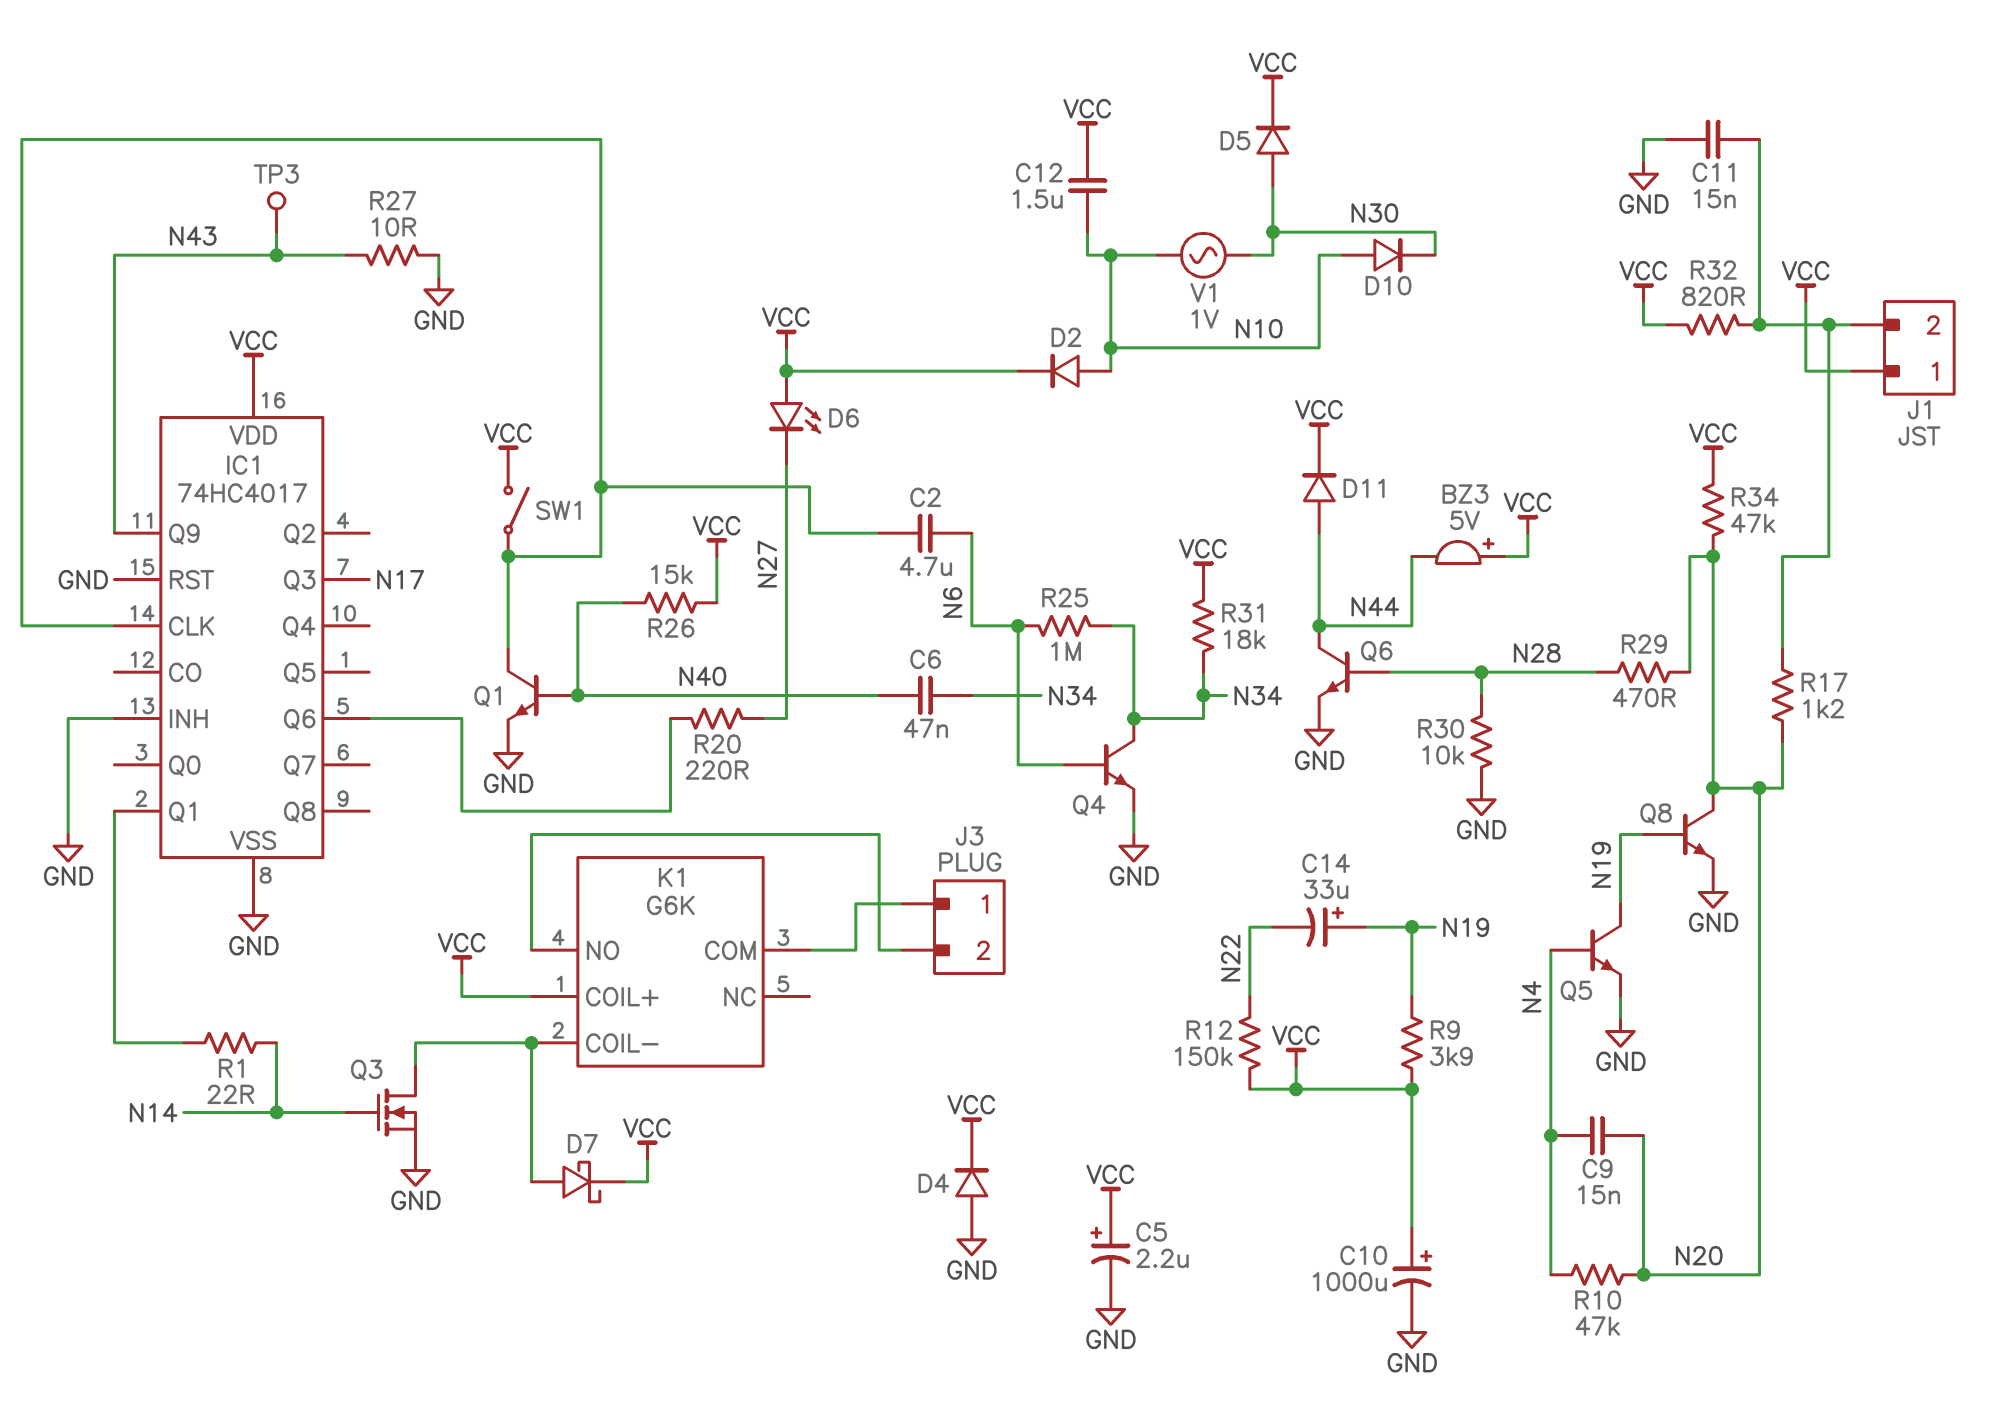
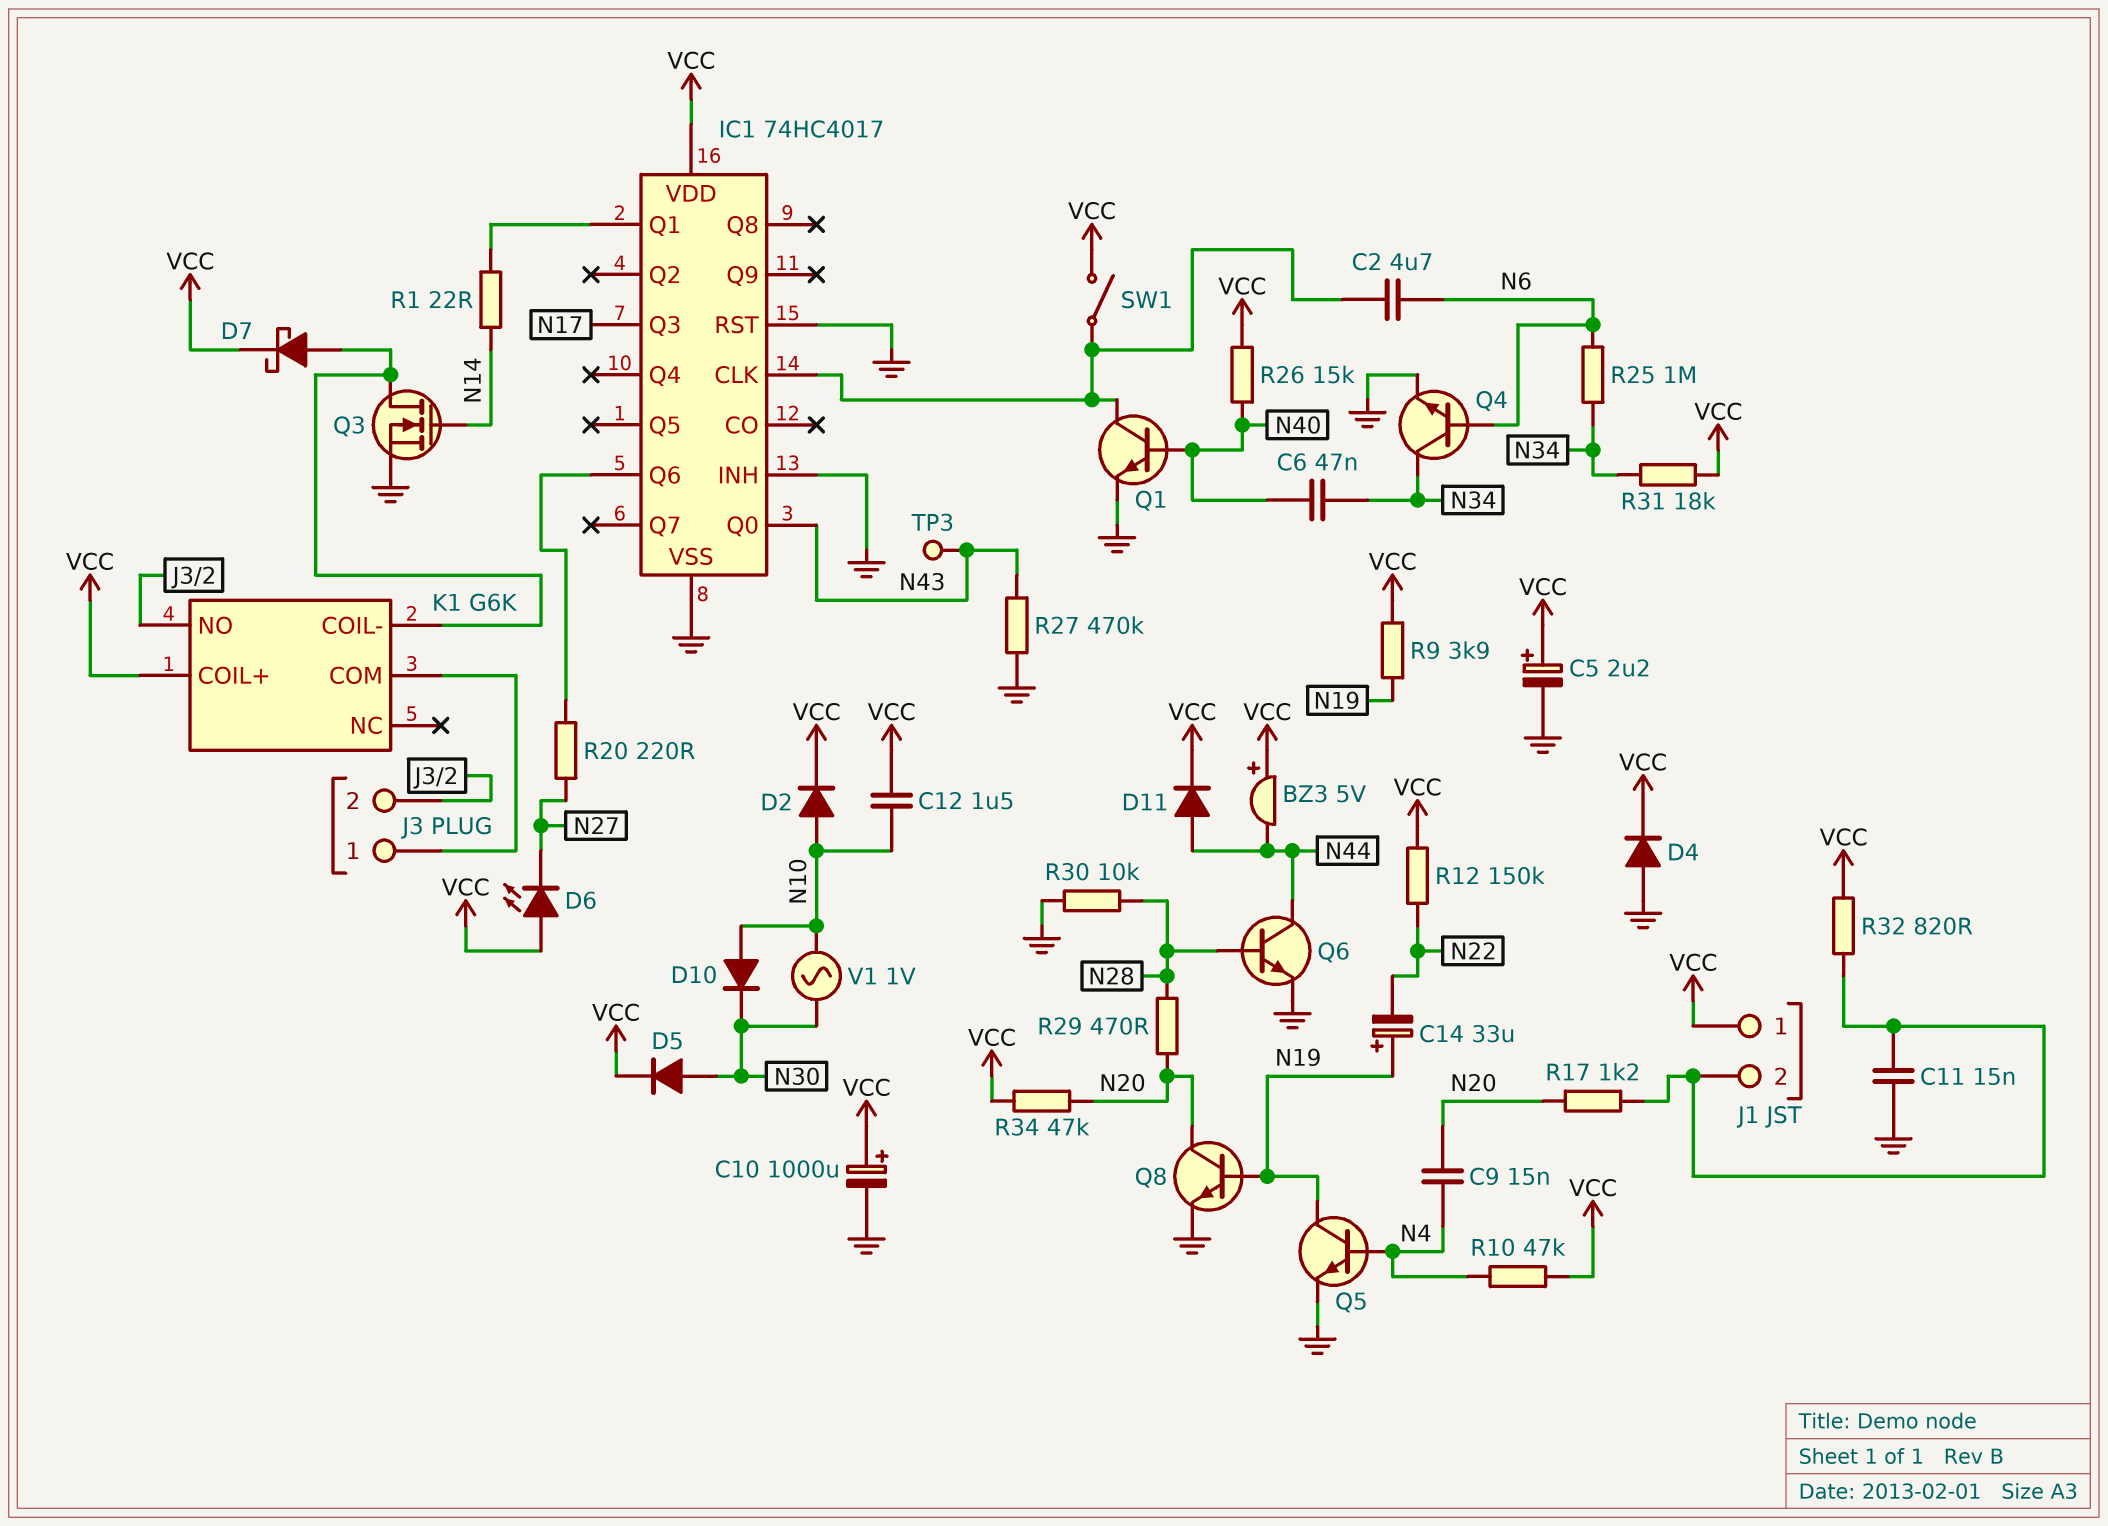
IC1 pin Q0: none -> N43
IC1 pin Q9: N43 -> none
R10: 47k (N4, N20) -> 47k (N4, VCC)
R27: 10 (GND, N43) -> 470k (GND, N43)

